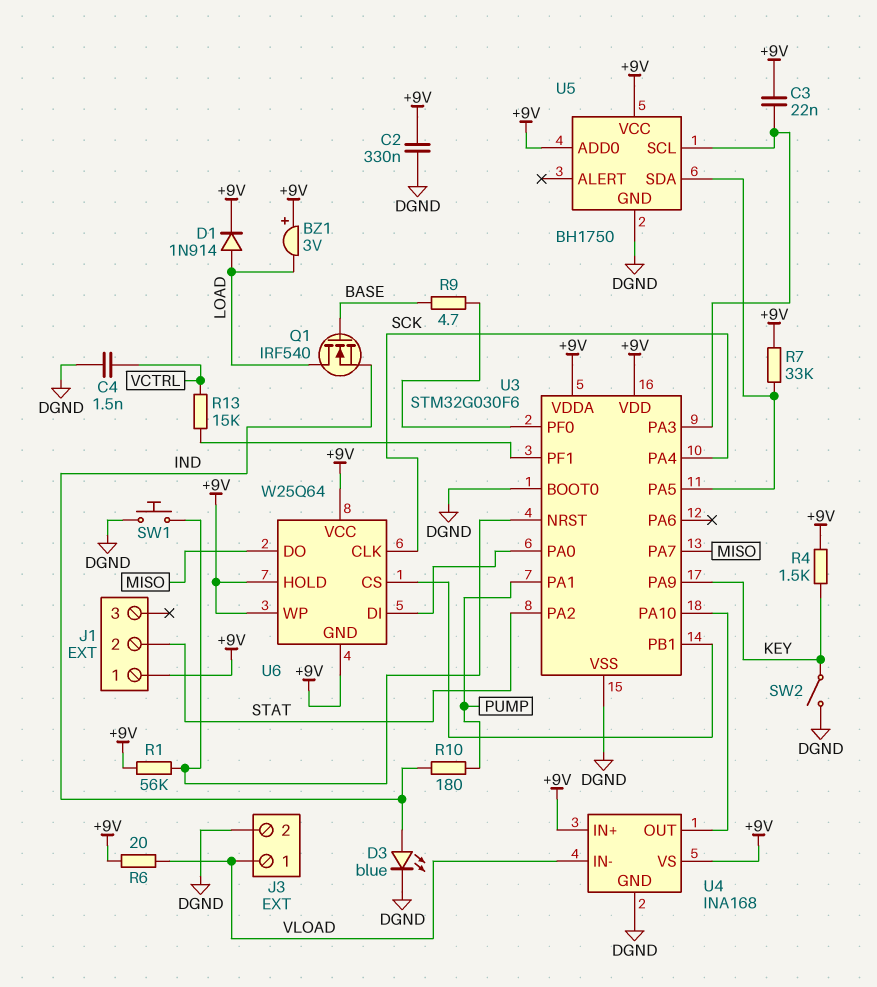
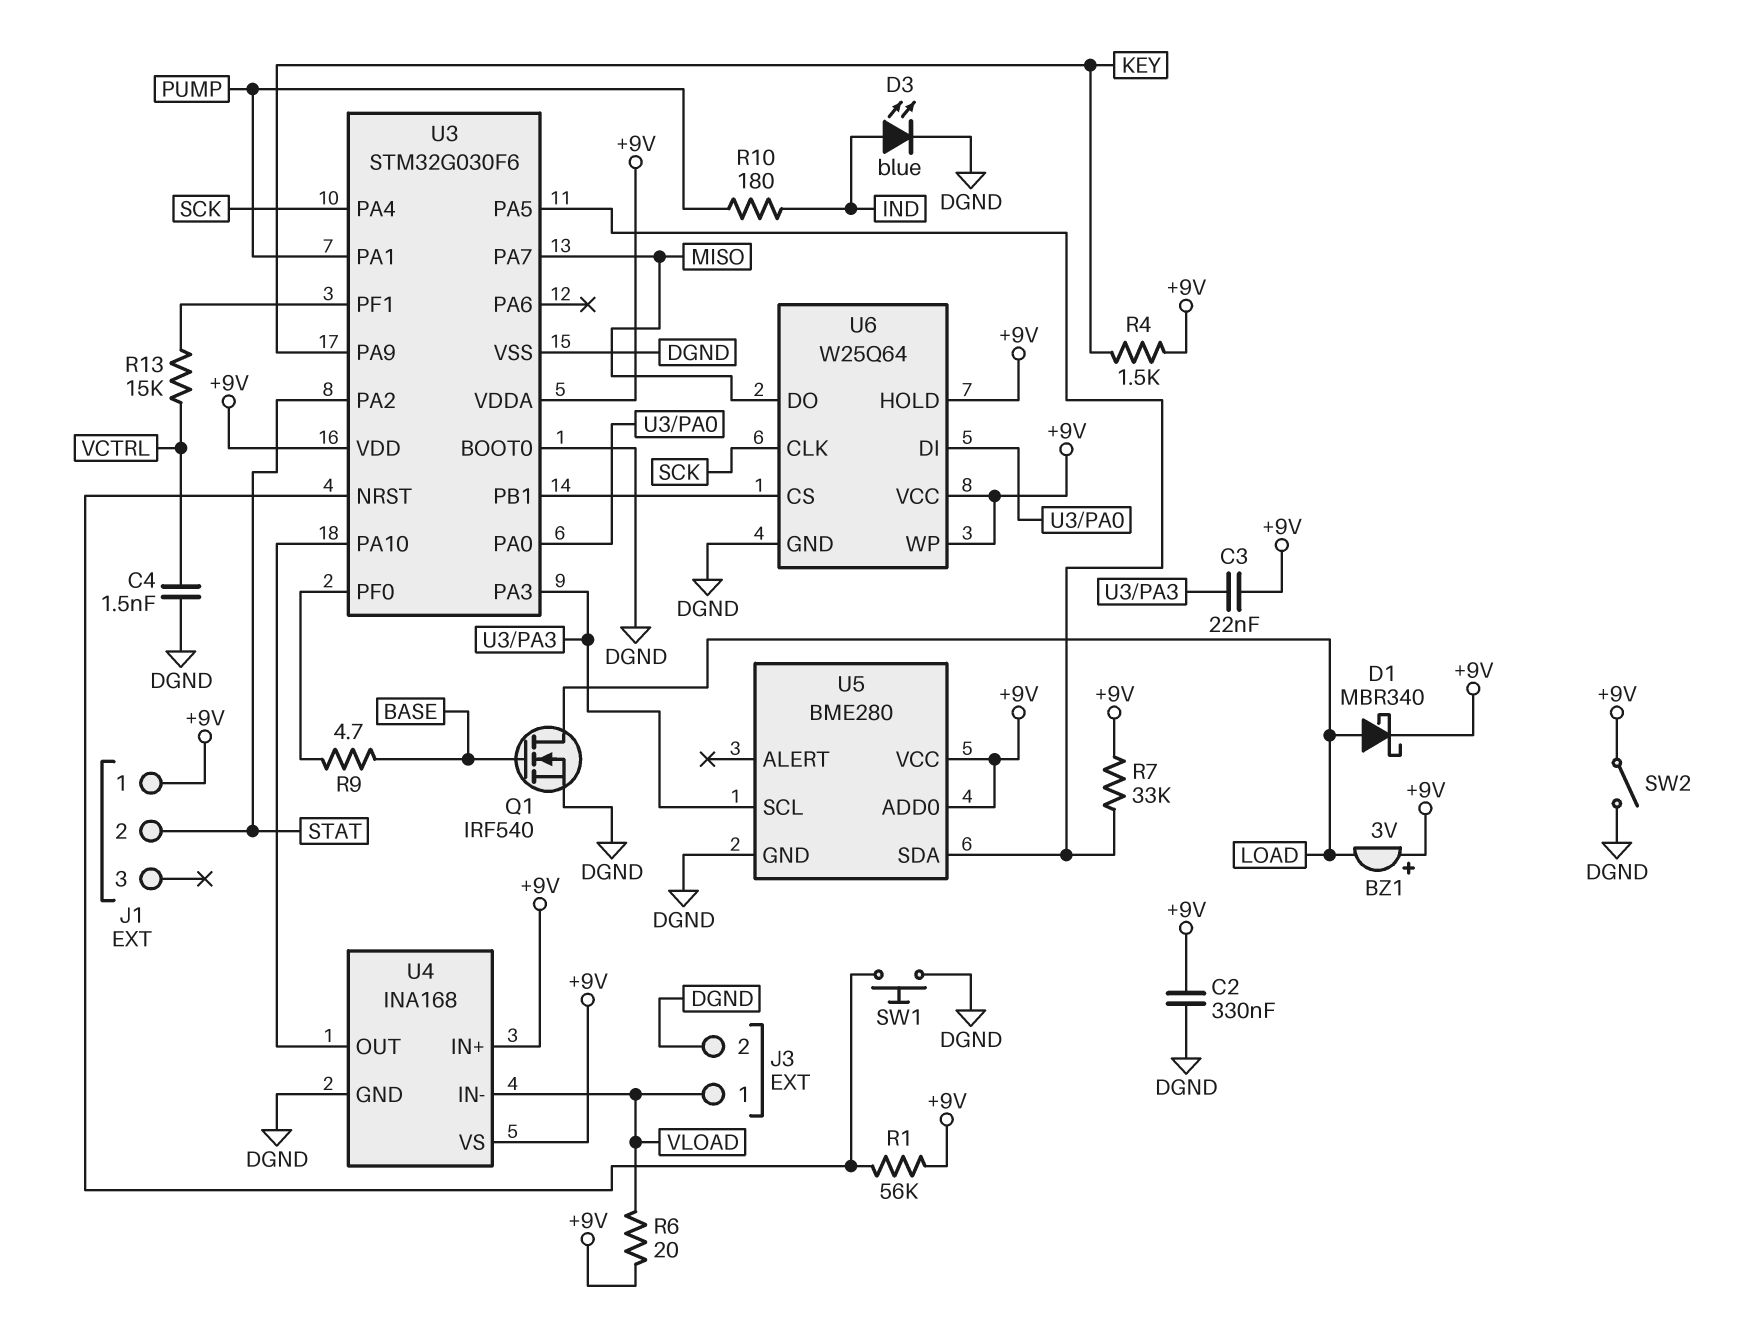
D1: diode 1N914 (A LOAD, K +9V) -> schottky MBR340 (A LOAD, K +9V)
Q1: NMOS IRF540 (G BASE, D LOAD, S IND) -> NMOS IRF540 (G BASE, D LOAD, S DGND)
SW2: switch (DGND, KEY) -> switch (+9V, DGND)
U5: BH1750 -> BME280
U6 pin GND: +9V -> DGND

